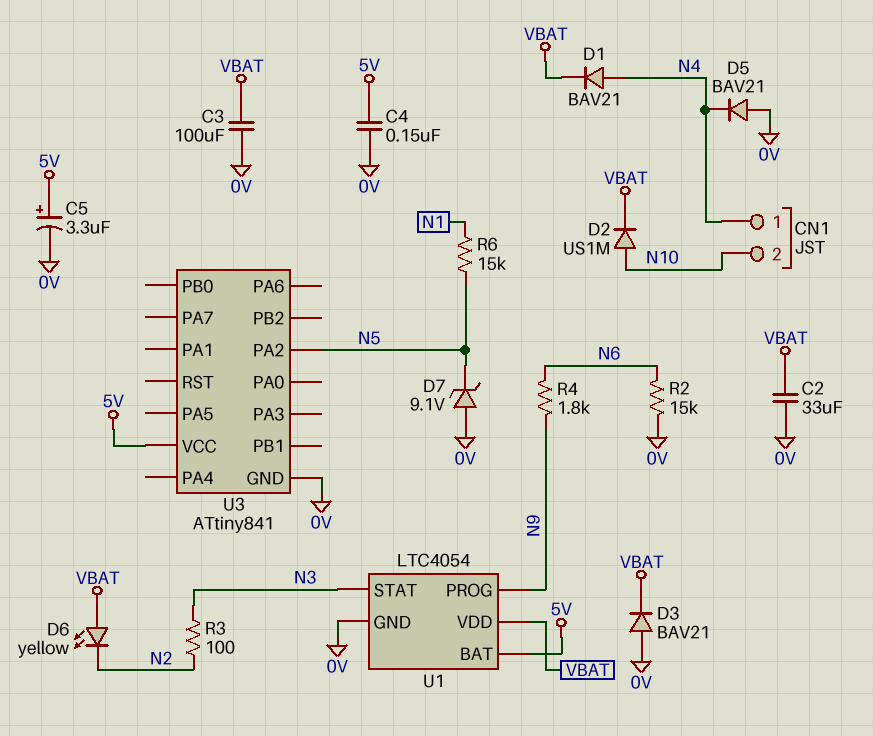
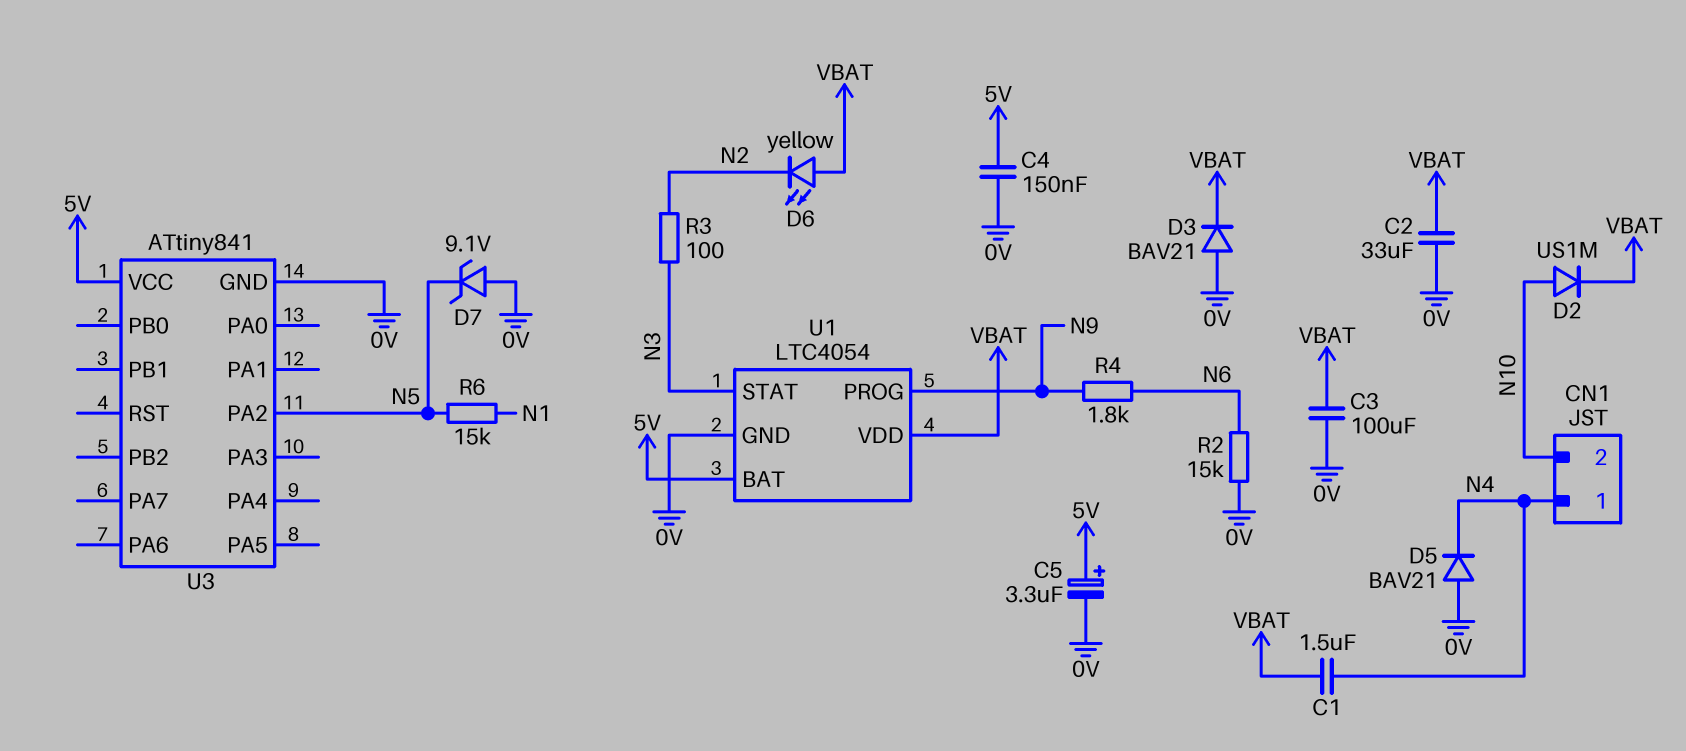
C1: none -> 1.5uF (N4, VBAT)
D1: diode BAV21 (A N4, K VBAT) -> none

